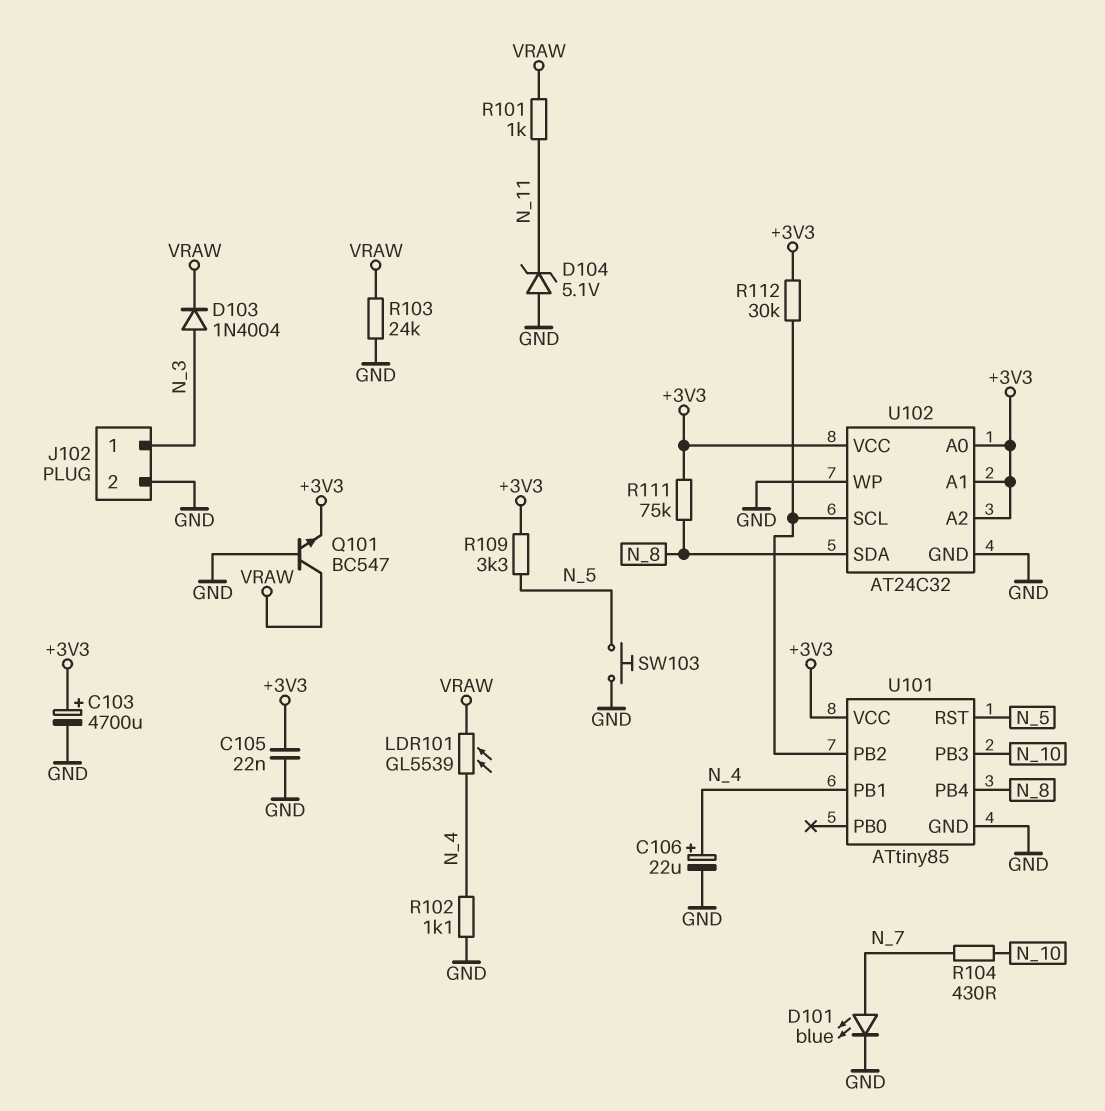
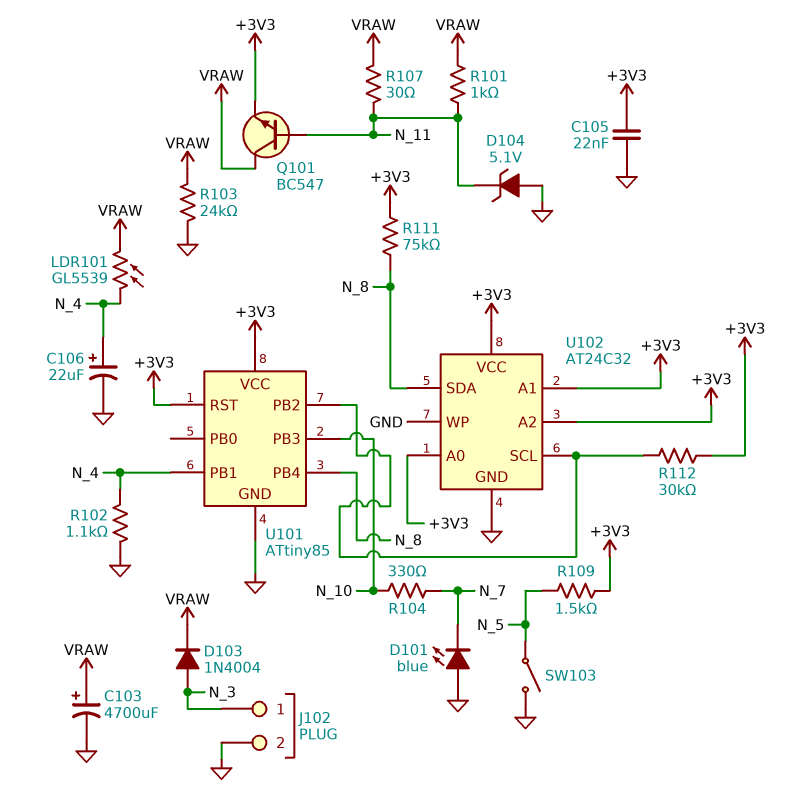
C103: 4700uF (plus +3V3, minus GND) -> 4700uF (plus VRAW, minus GND)
D101: LED blue (A N_7, K GND) -> LED blue (A GND, K N_7)
Q101: NPN BC547 (B GND, C VRAW, E +3V3) -> NPN BC547 (B N_11, C VRAW, E +3V3)
R104: 430 (N_7, N_10) -> 330 (N_7, N_10)
R107: none -> 30 (N_11, VRAW)
R109: 3.3k (+3V3, N_5) -> 1.5k (+3V3, N_5)
SW103: button (GND, N_5) -> switch (GND, N_5)
U101 pin RST: N_5 -> +3V3

